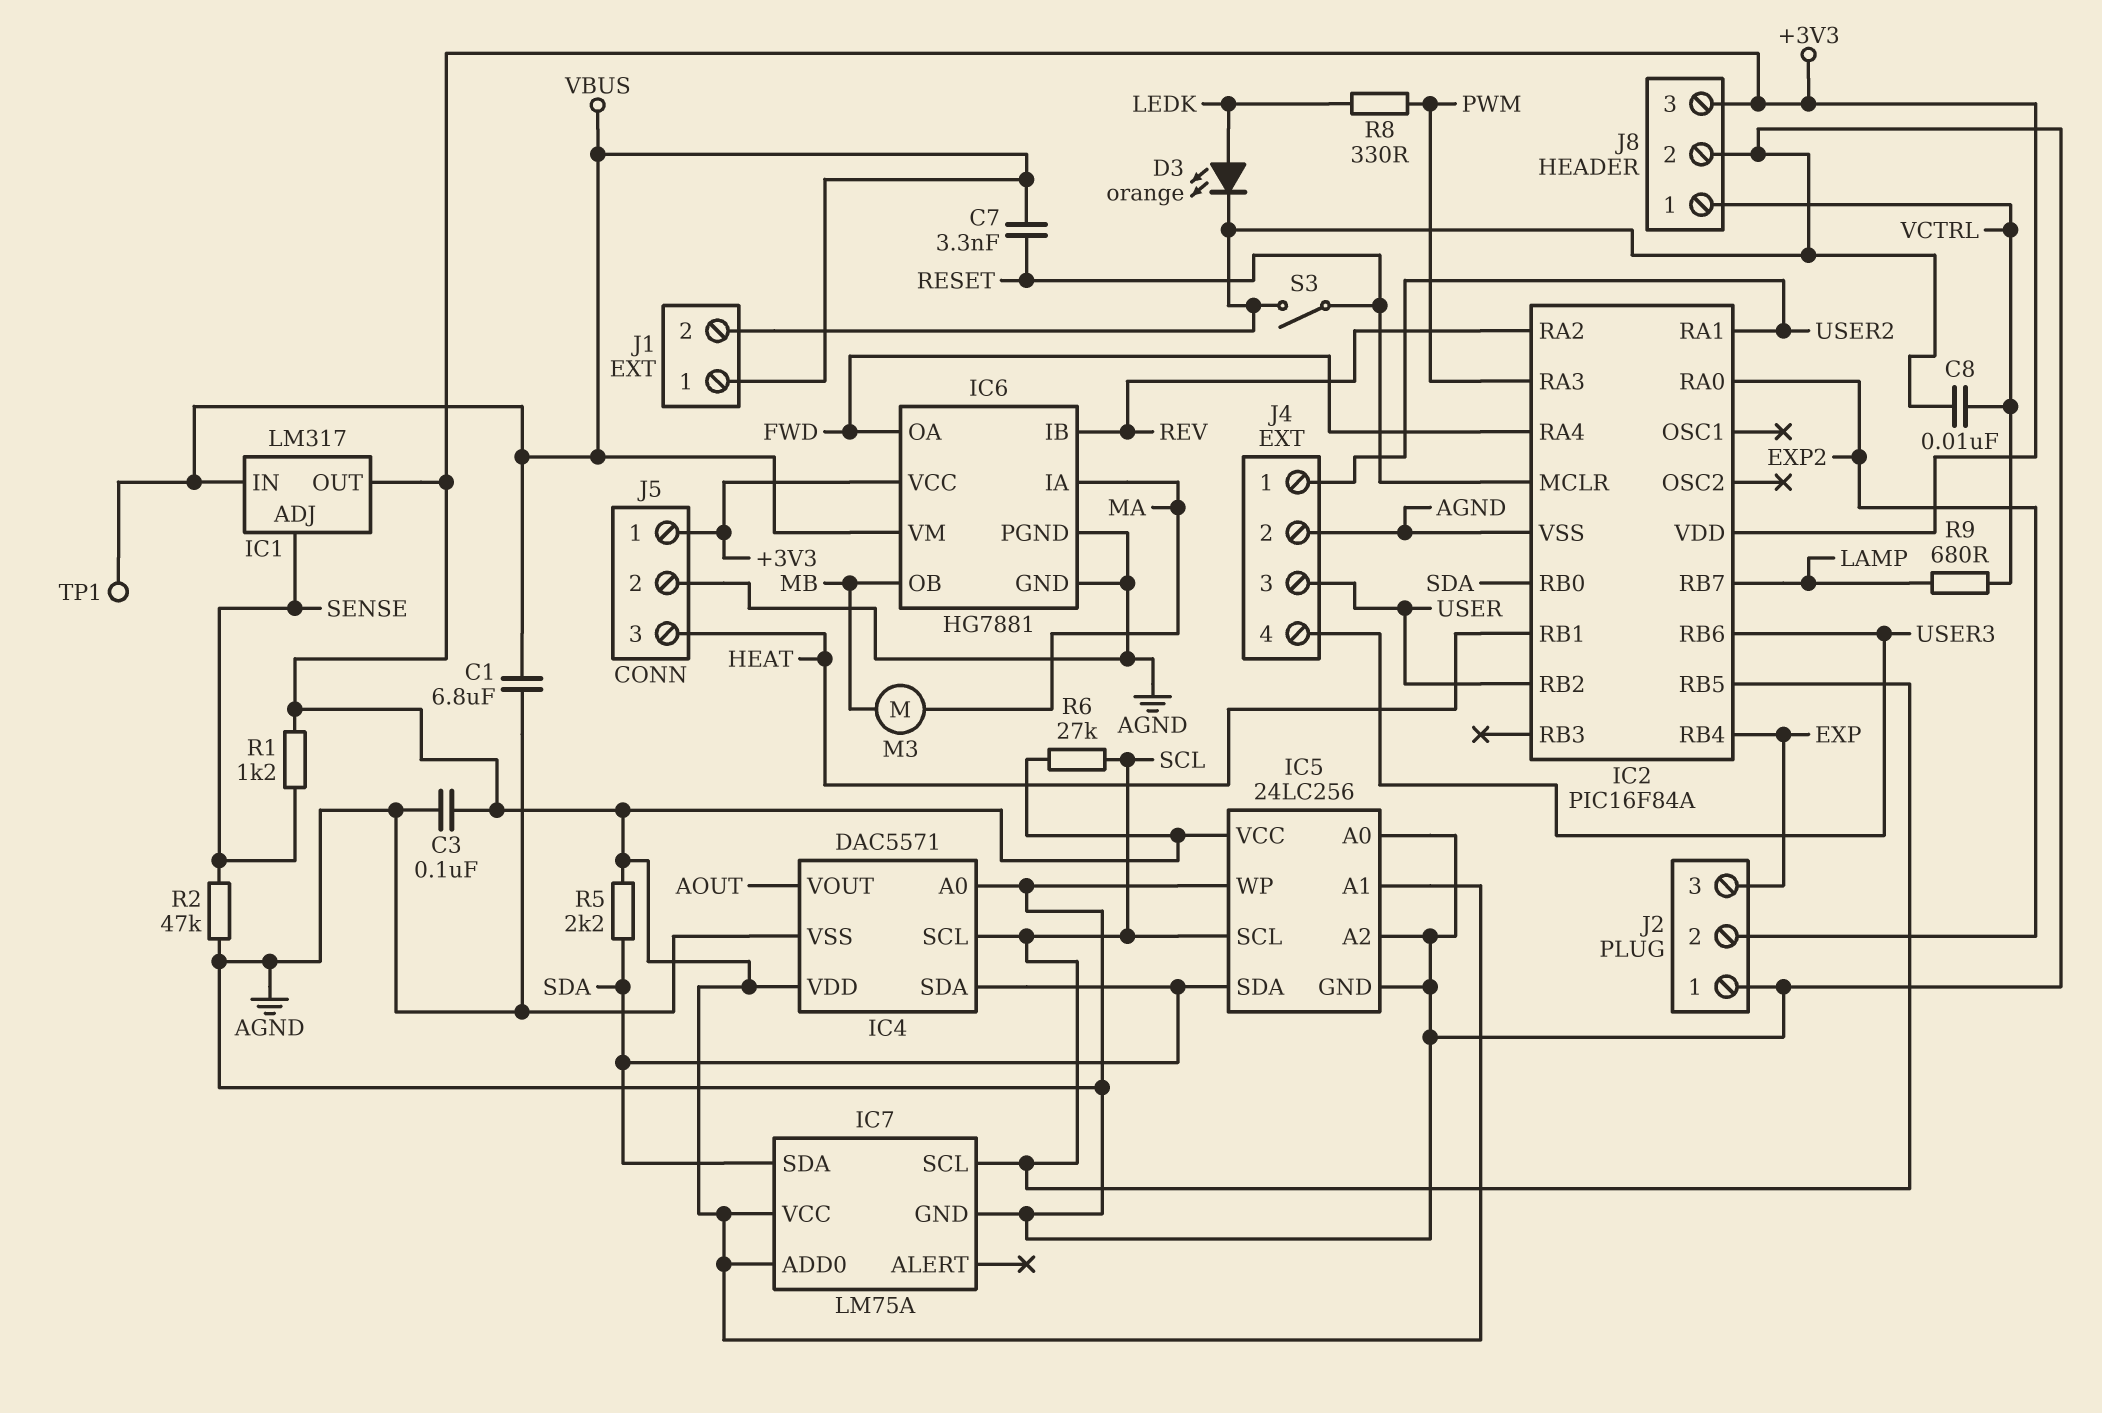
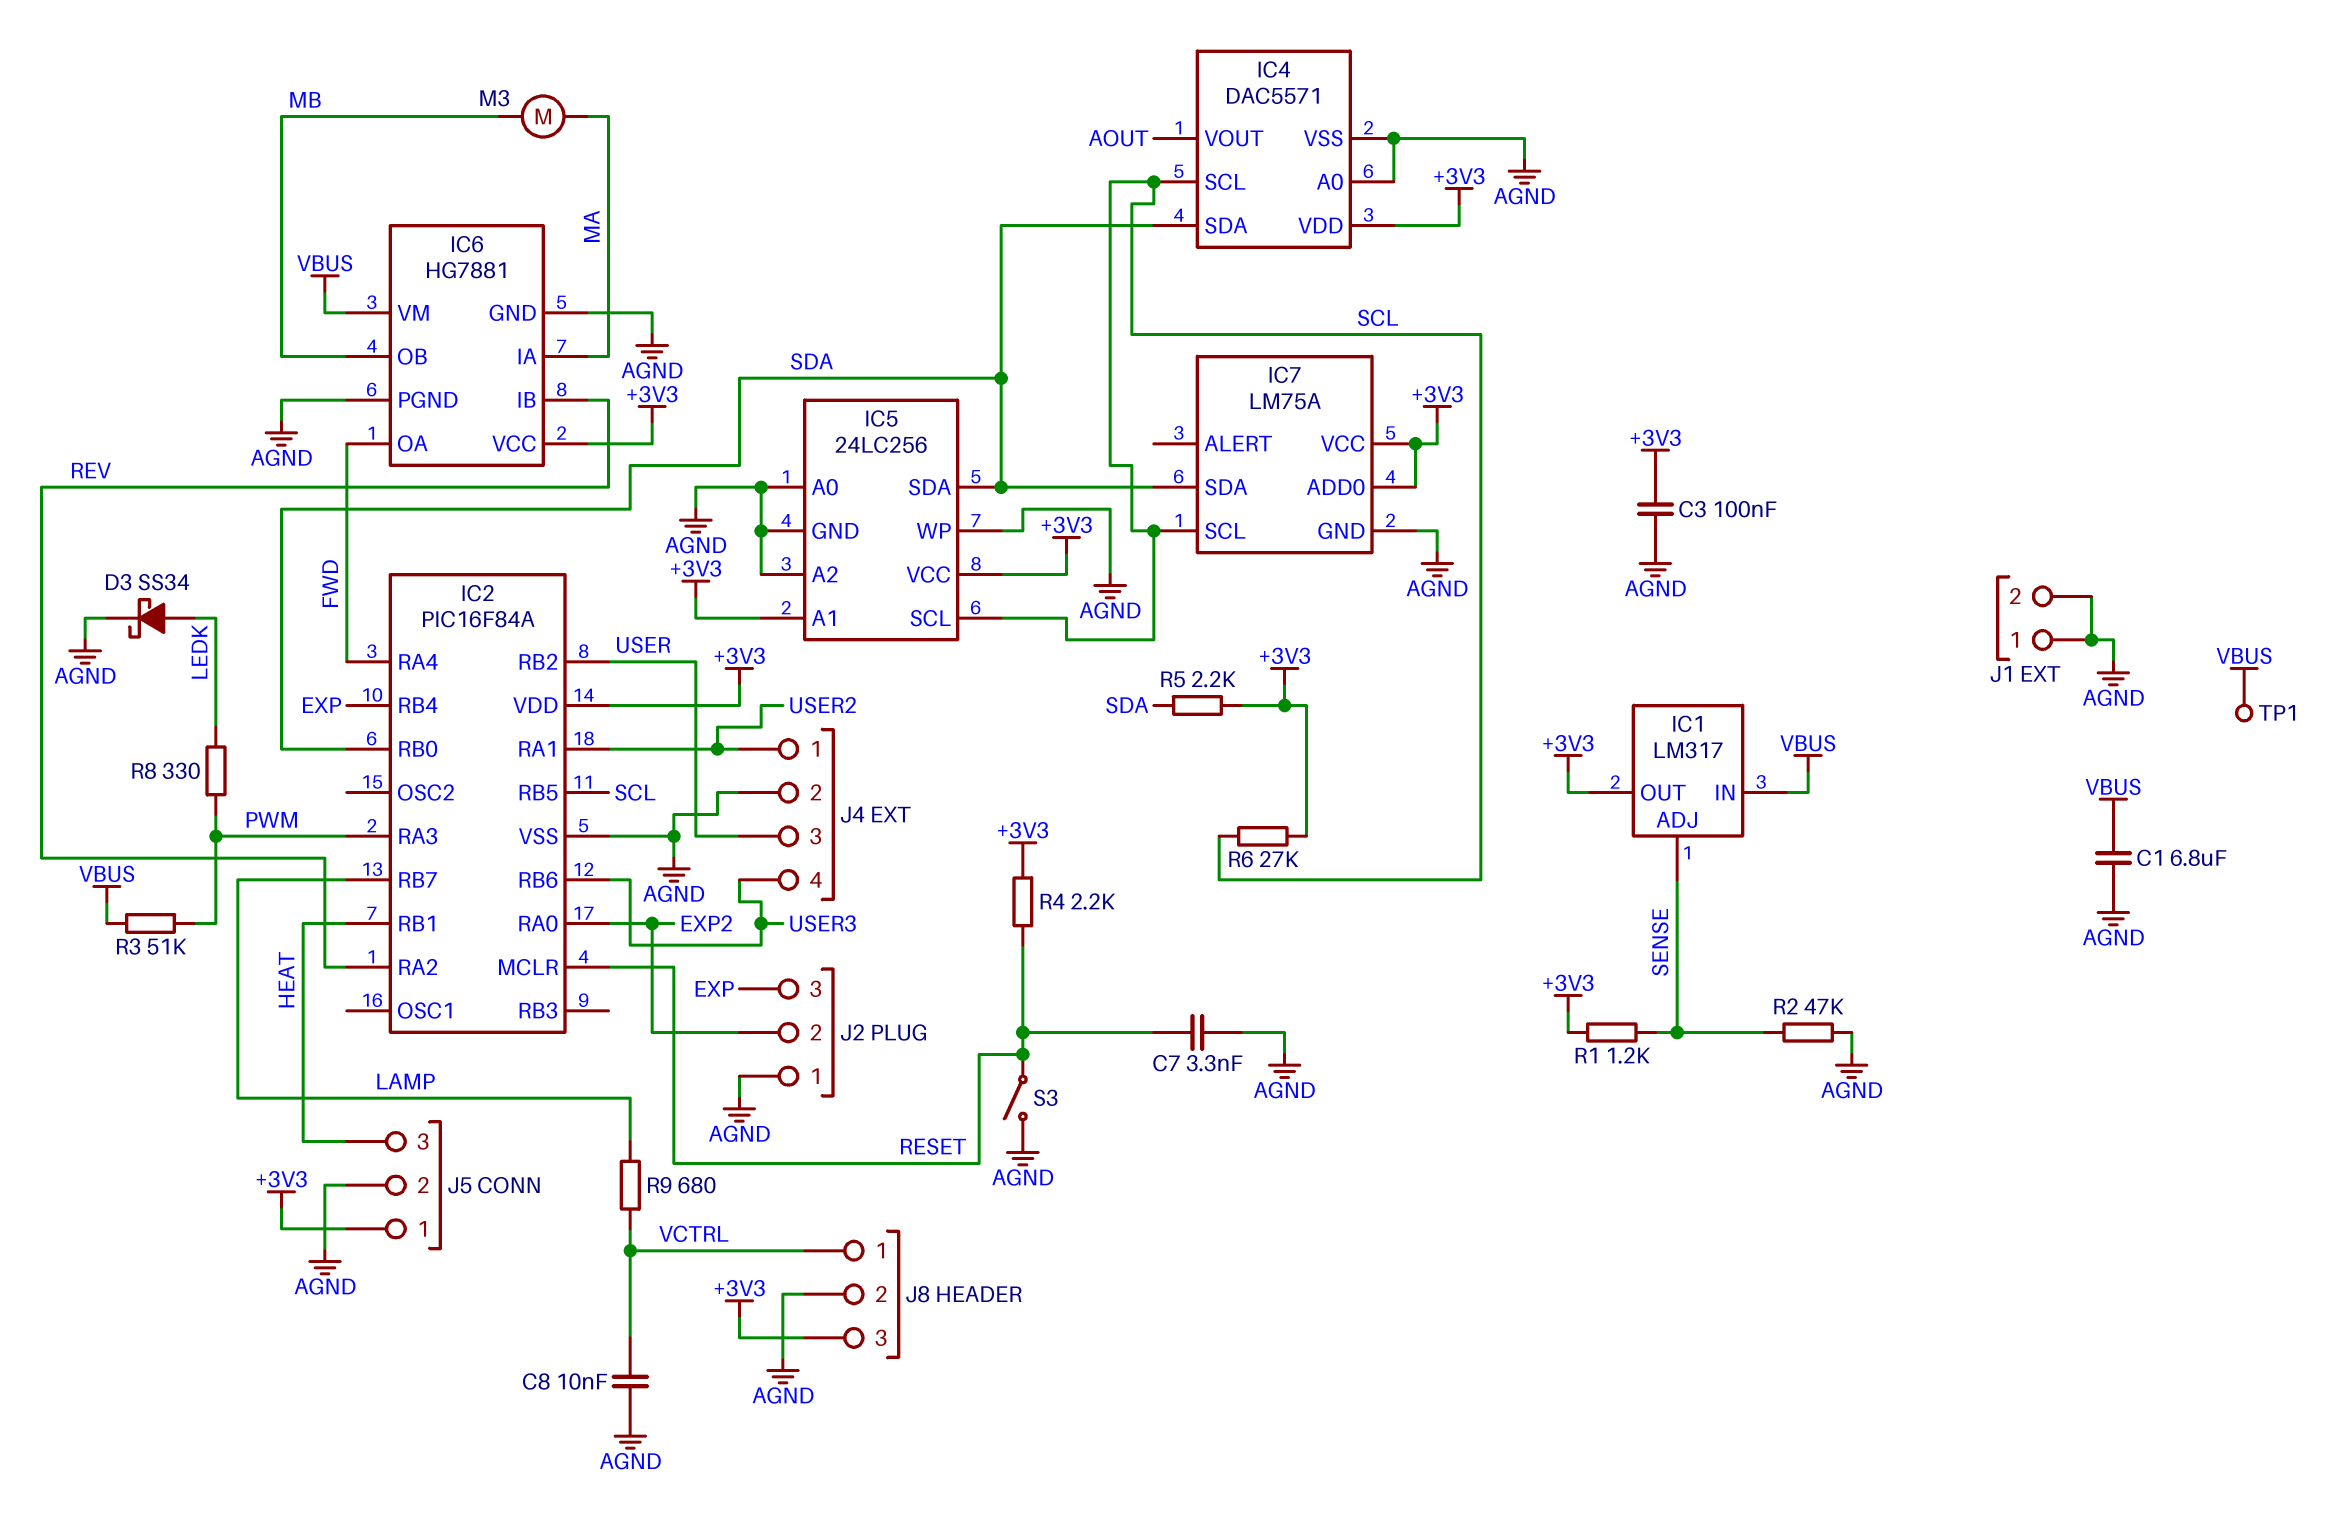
C7: 3.3nF (RESET, VBUS) -> 3.3nF (AGND, RESET)
D3: LED orange (A LEDK, K AGND) -> schottky SS34 (A LEDK, K AGND)
J1 pin 1: VBUS -> AGND
R3: none -> 51k (PWM, VBUS)
R4: none -> 2.2k (+3V3, RESET)

